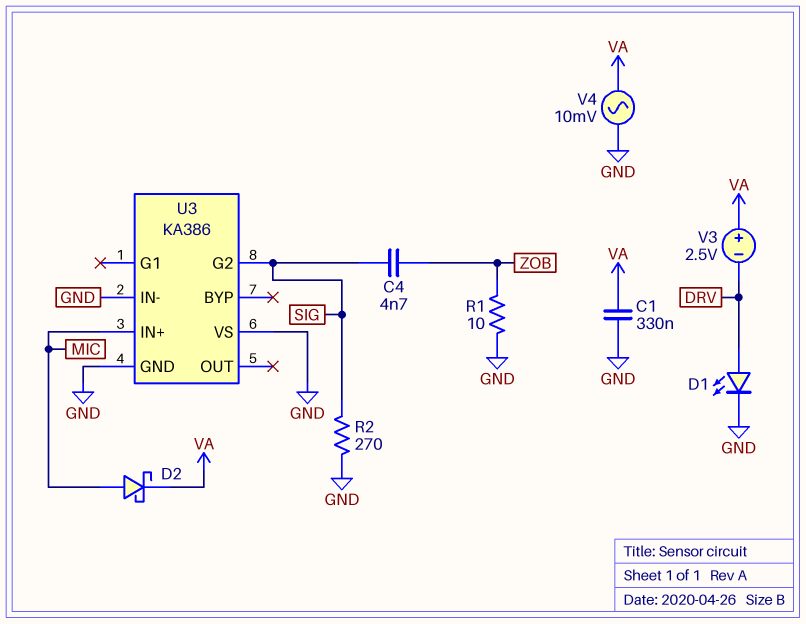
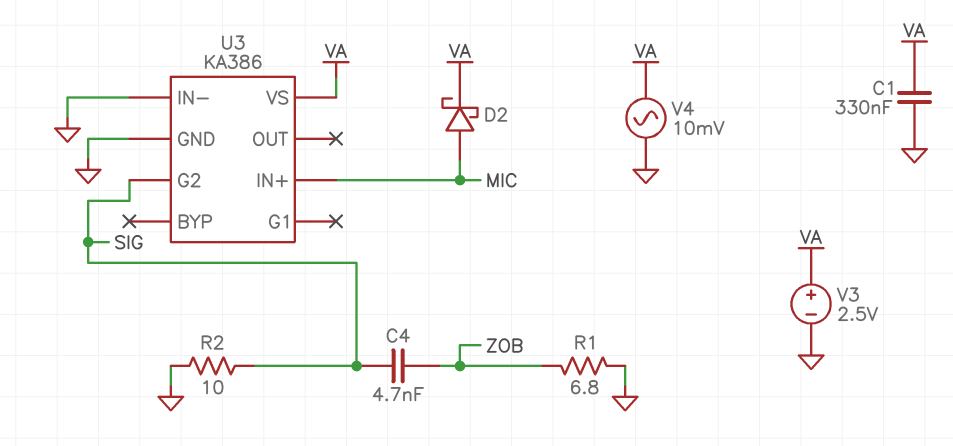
D1: LED (A DRV, K GND) -> none
R1: 10 (GND, ZOB) -> 6.8 (GND, ZOB)
R2: 270 (GND, SIG) -> 10 (GND, SIG)
U3 pin VS: GND -> VA
V3: 2.5V (plus VA, minus DRV) -> 2.5V (plus VA, minus GND)

